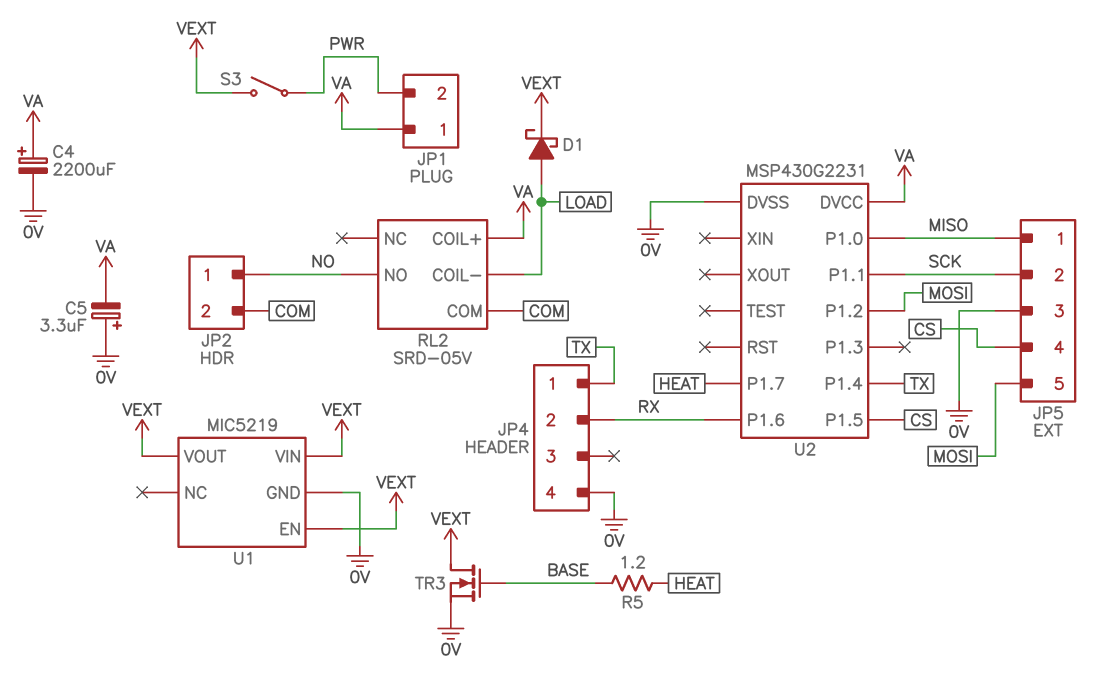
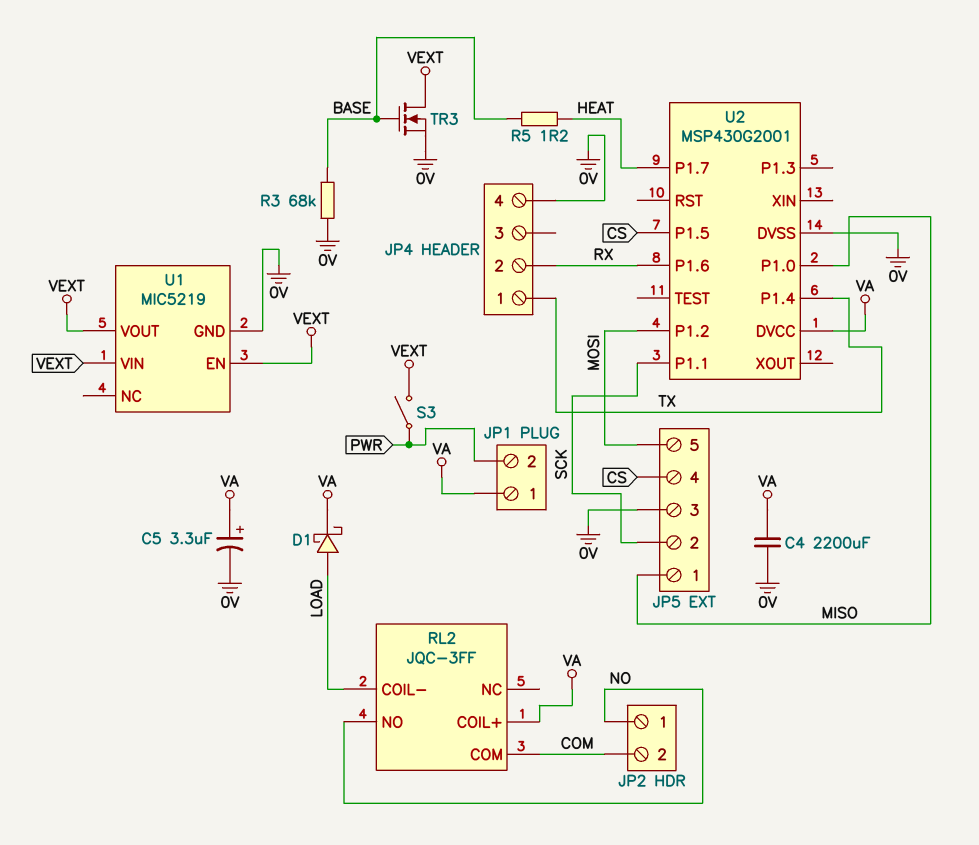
C4: 2200uF (plus VA, minus 0V) -> 2200uF (0V, VA)
C5: 3.3uF (plus 0V, minus VA) -> 3.3uF (plus VA, minus 0V)
D1: schottky (A LOAD, K VEXT) -> schottky (A LOAD, K VA)
R3: none -> 68k (0V, BASE)
RL2: SRD-05V -> JQC-3FF
U2: MSP430G2231 -> MSP430G2001

